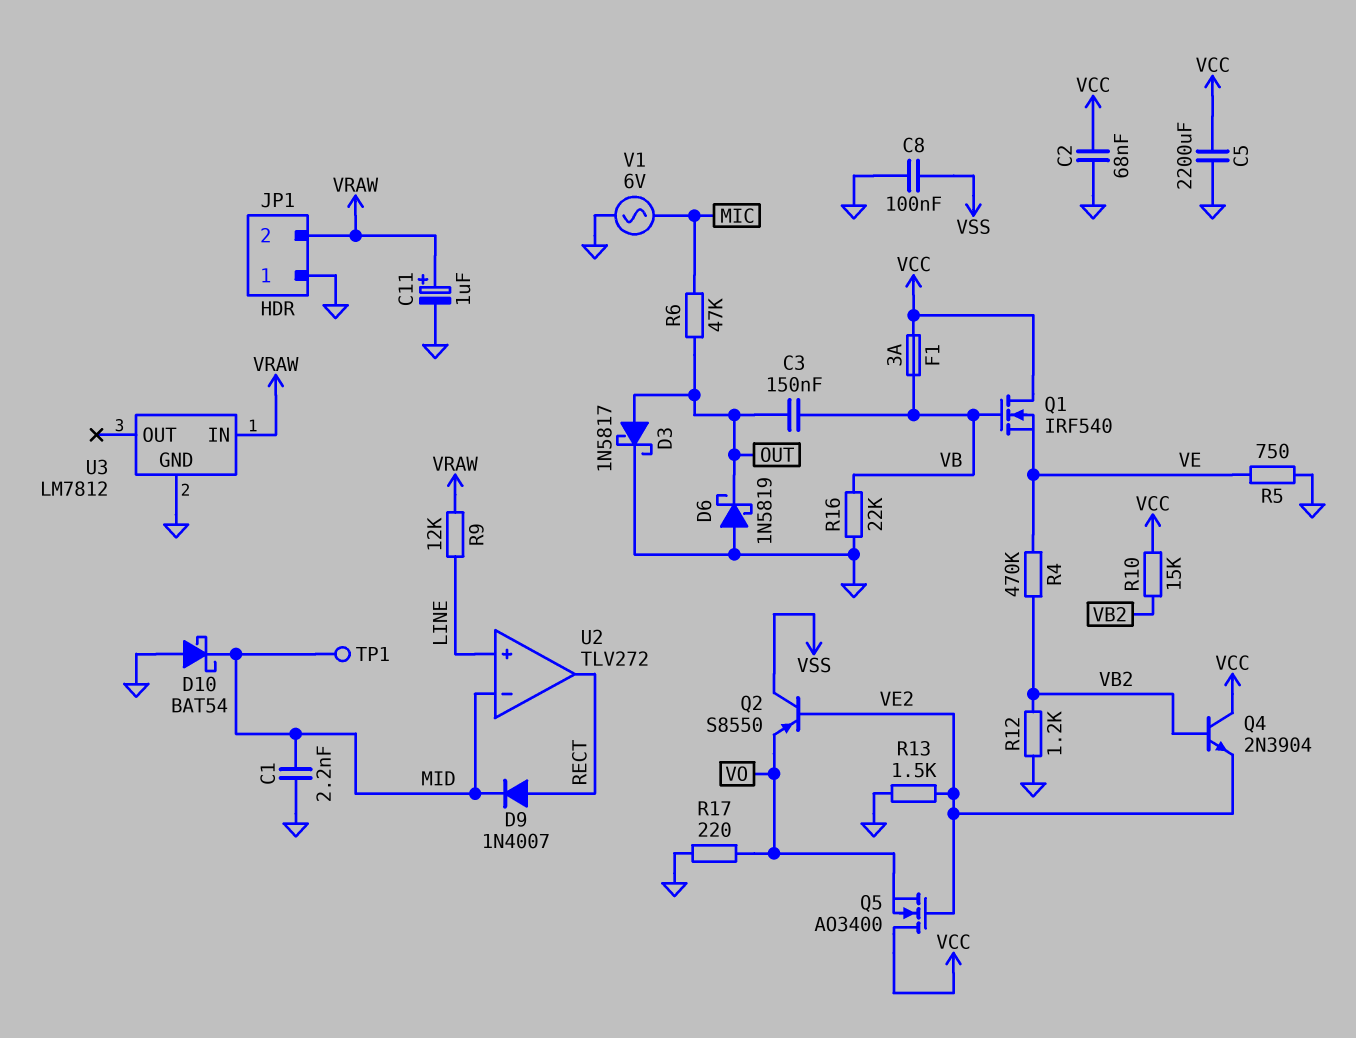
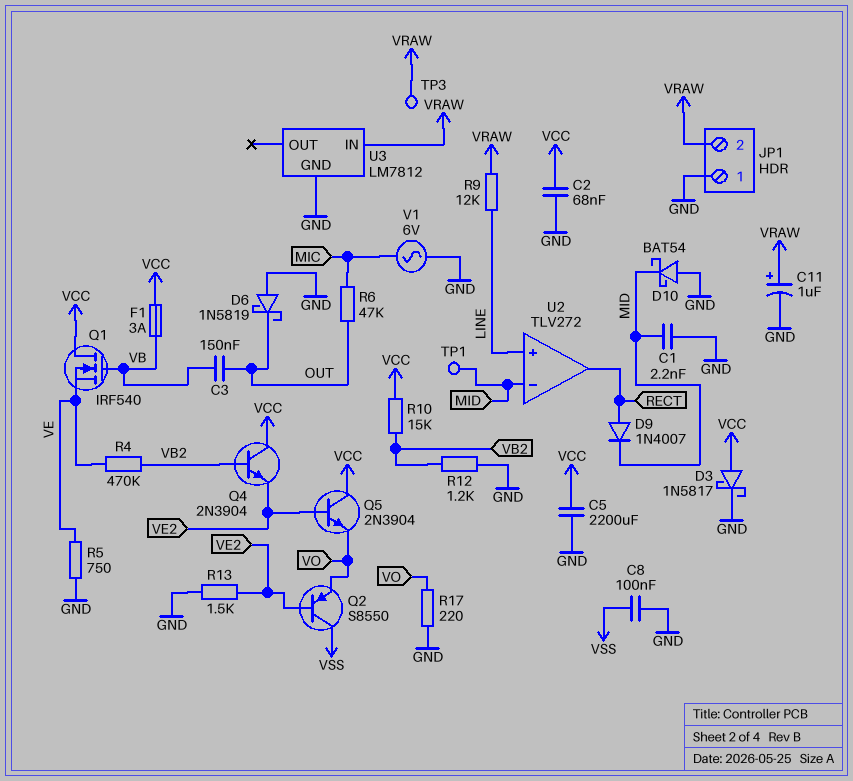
D3: schottky 1N5817 (A OUT, K GND) -> schottky 1N5817 (A VCC, K GND)
Q5: NMOS AO3400 (G VE2, D VCC, S VO) -> NPN 2N3904 (B VE2, C VCC, E VO)
R16: 22k (GND, VB) -> none
TP3: none -> test point (VRAW)

